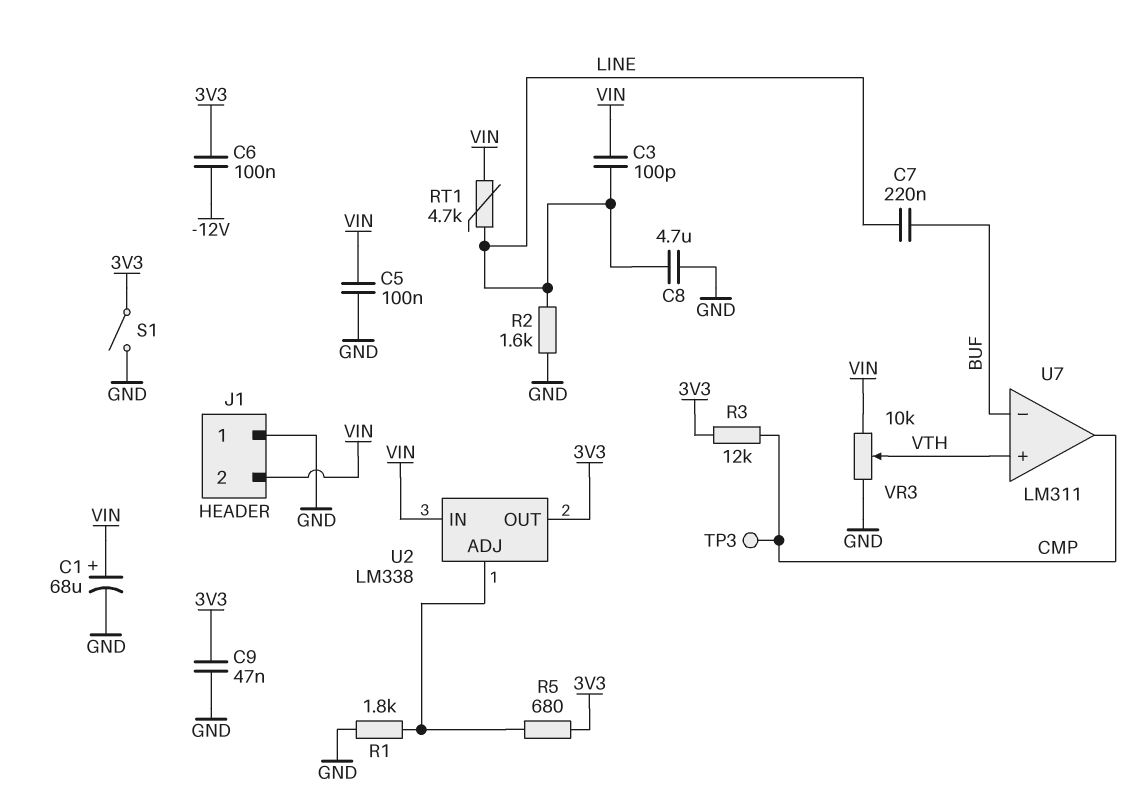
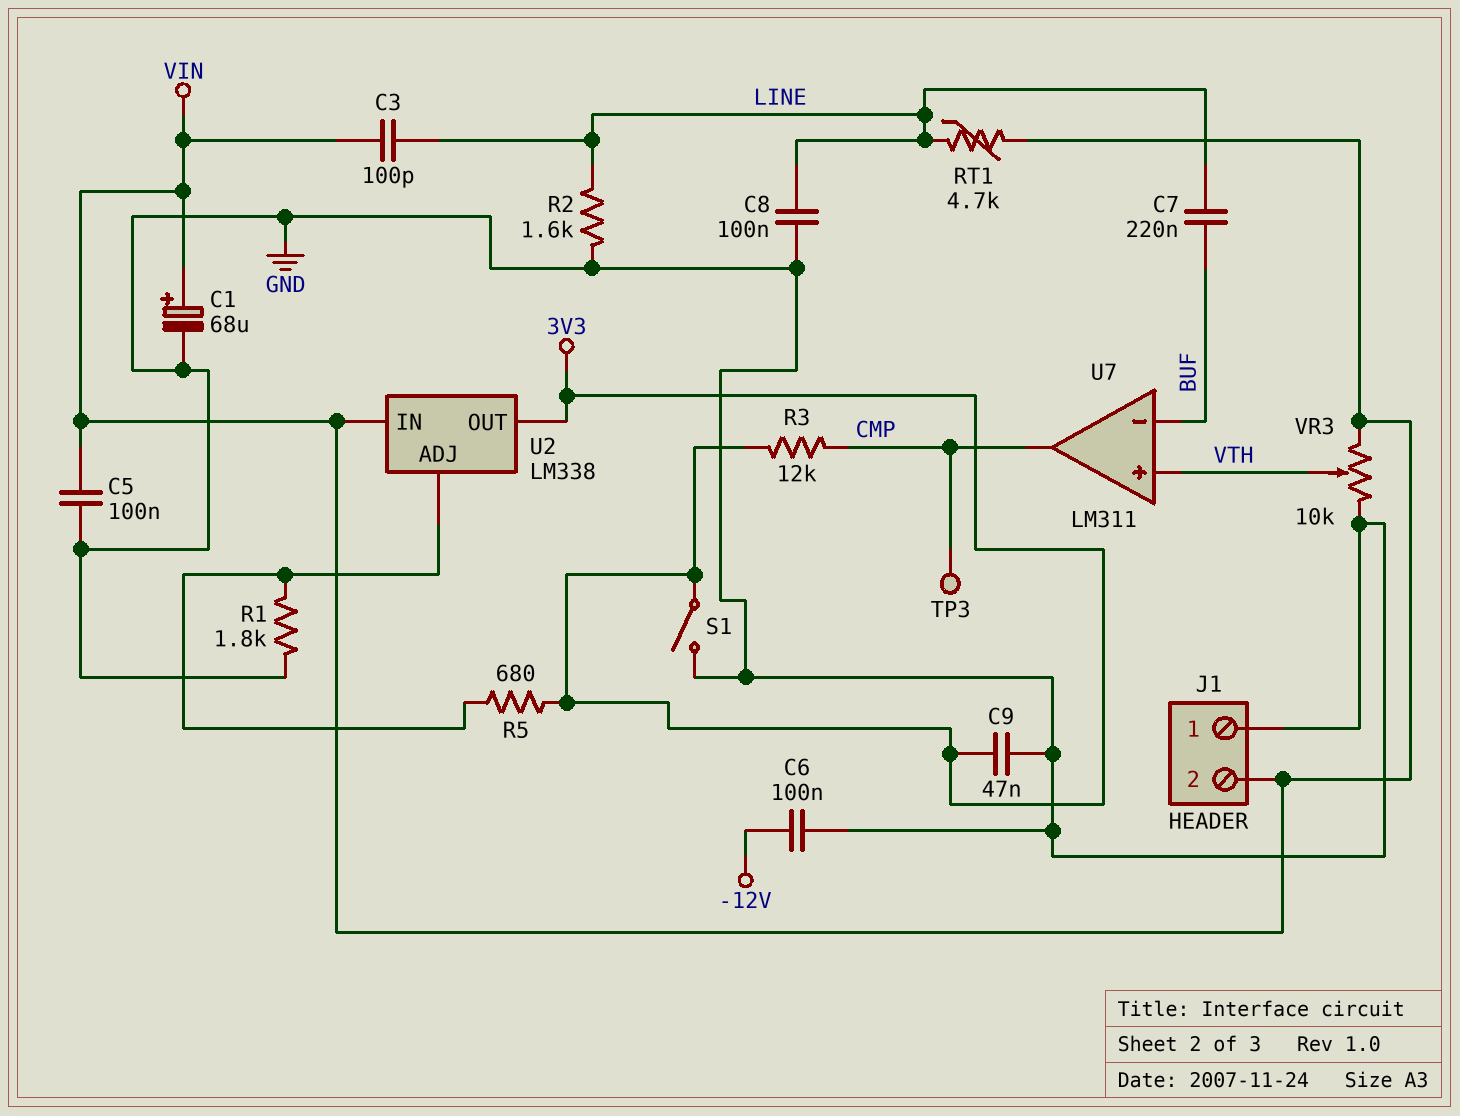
C6: 100nF (-12V, 3V3) -> 100nF (-12V, GND)
C8: 4.7uF (GND, LINE) -> 100nF (GND, LINE)

